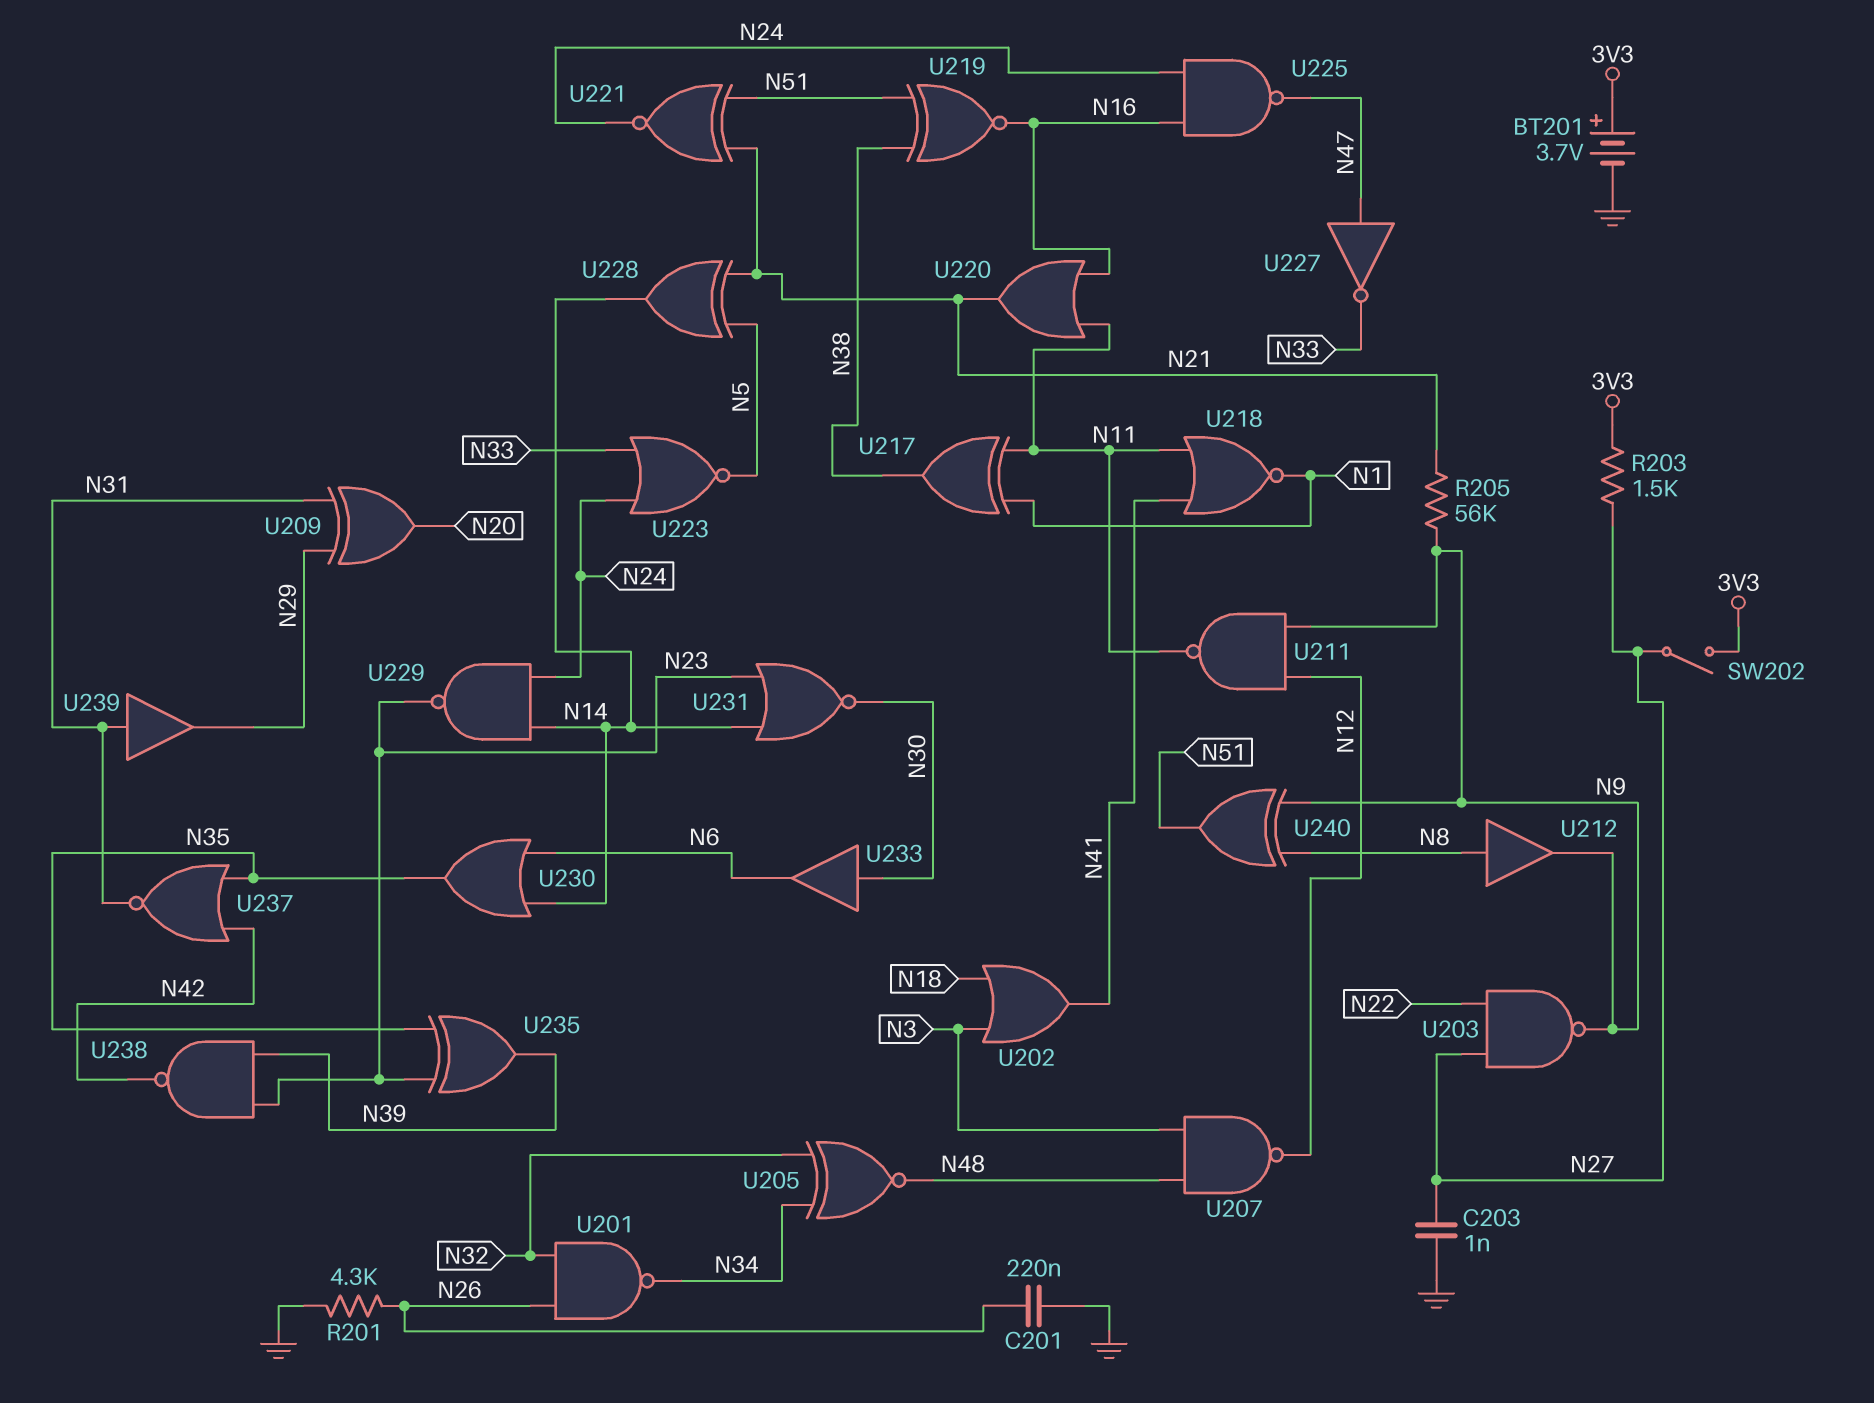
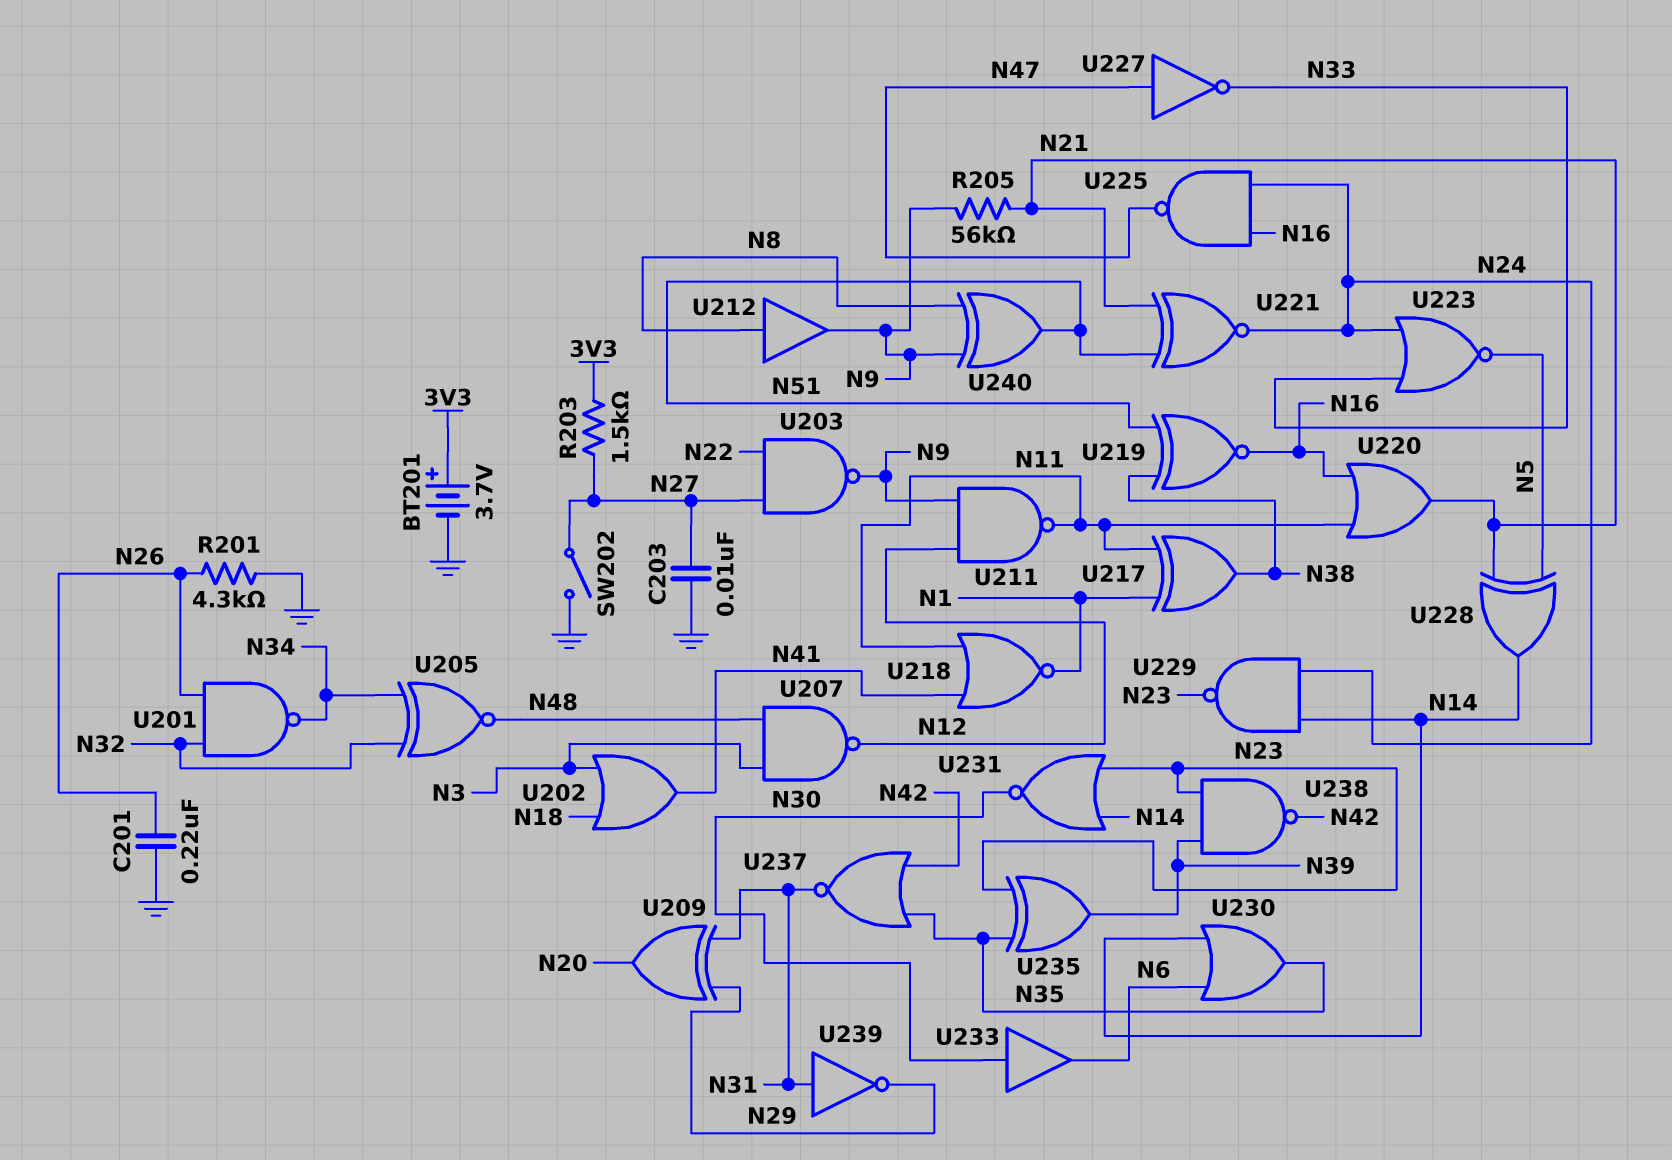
C203: 1nF (GND, N27) -> 10nF (GND, N27)
SW202: switch (3V3, N27) -> switch (GND, N27)
U239: buffer (in N31, out N29) -> NOT (in N31, out N29)

